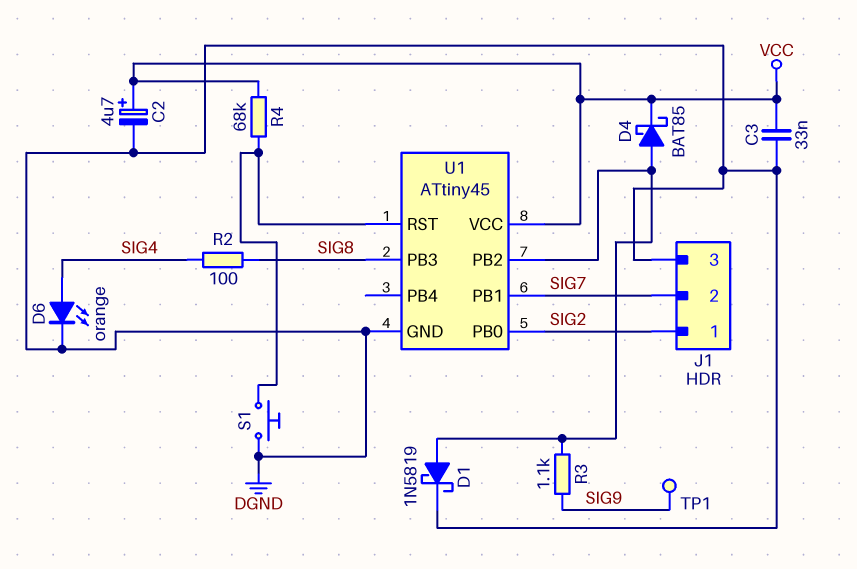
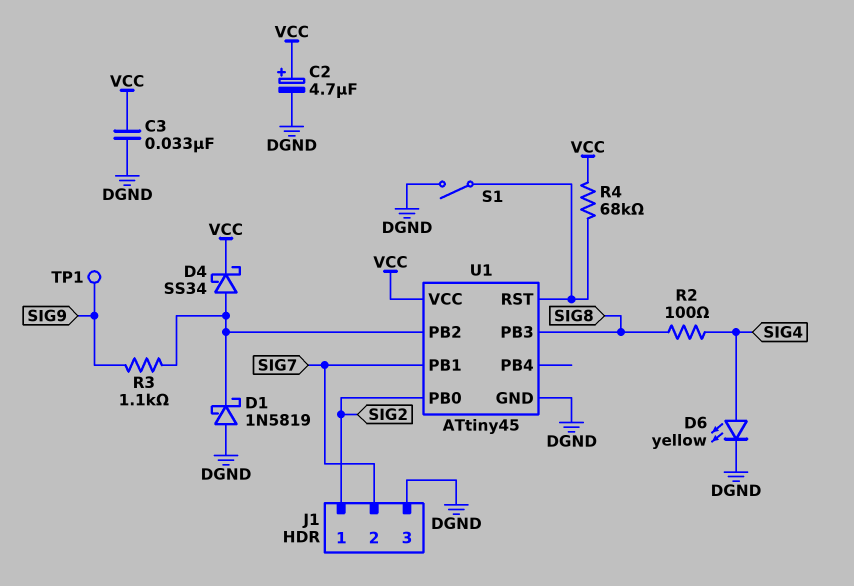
D1: schottky 1N5819 (A U1/PB2, K DGND) -> schottky 1N5819 (A DGND, K U1/PB2)
D4: schottky BAT85 (A U1/PB2, K VCC) -> schottky SS34 (A U1/PB2, K VCC)
D6: LED orange (A SIG4, K DGND) -> LED yellow (A SIG4, K DGND)
S1: button (DGND, U1/RST) -> switch (DGND, U1/RST)

